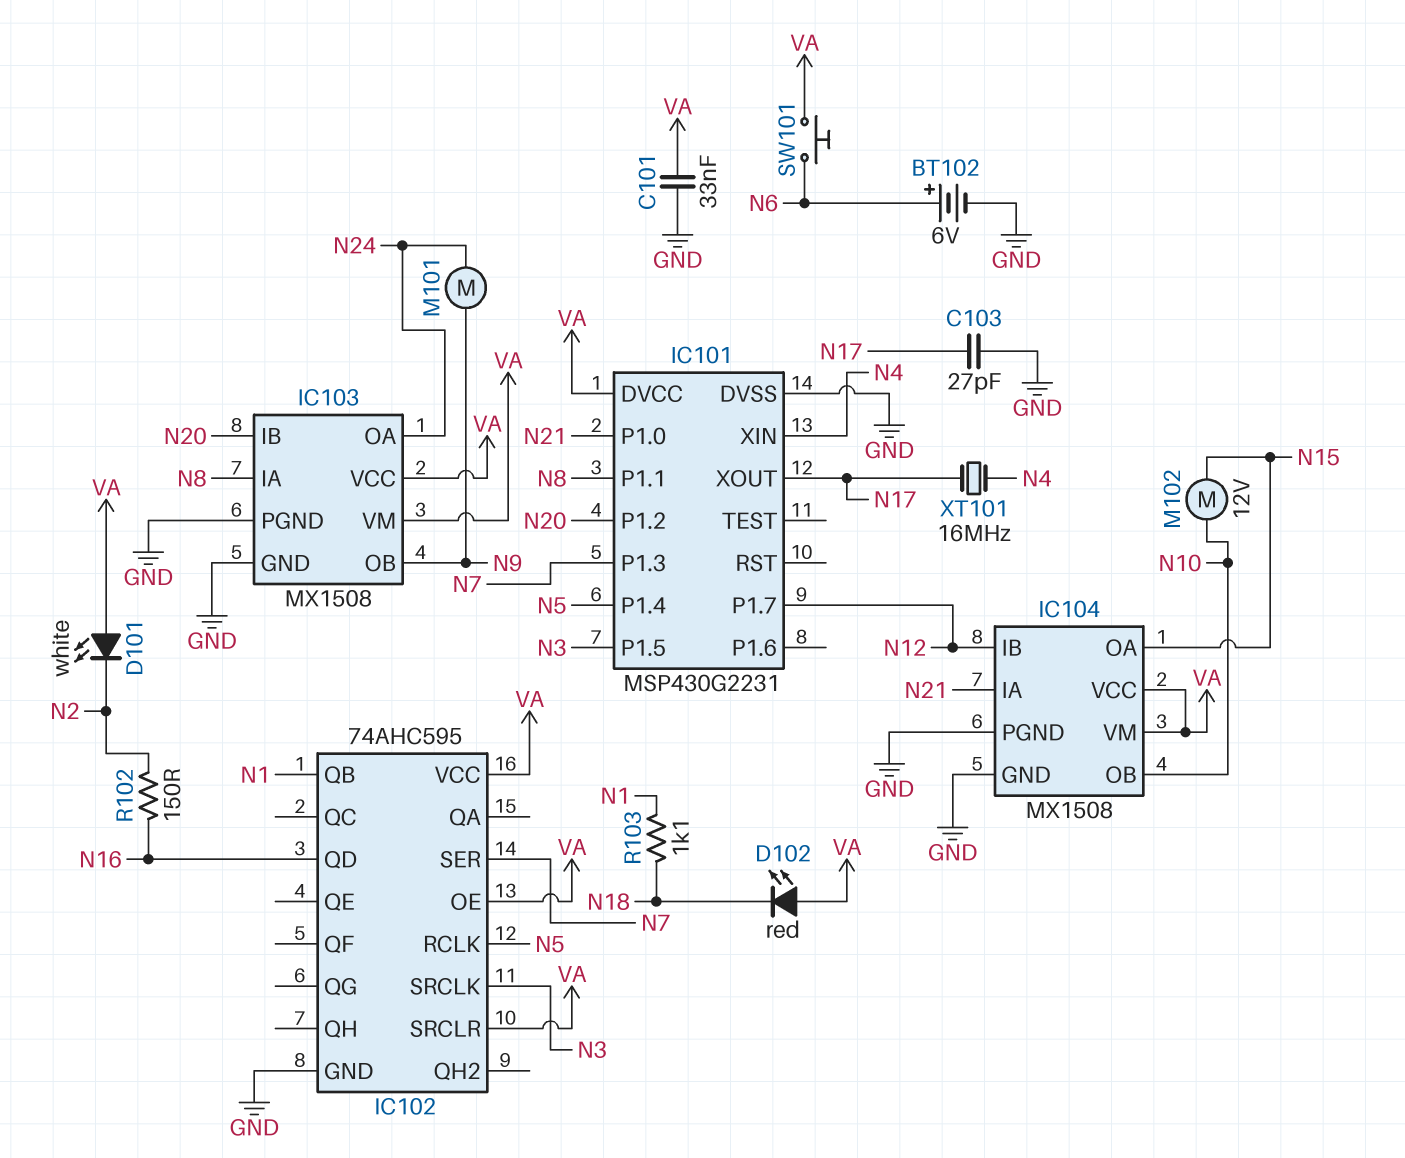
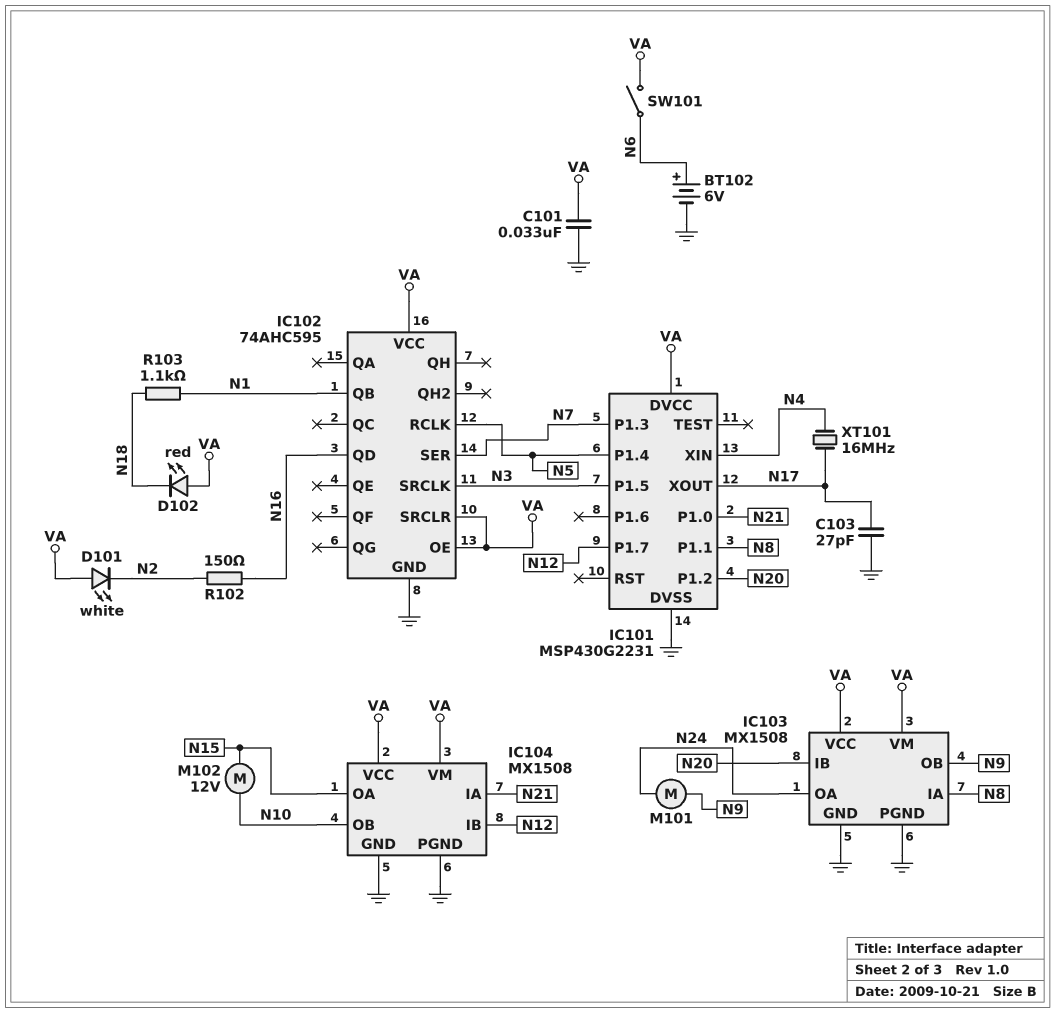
SW101: button (N6, VA) -> switch (N6, VA)

